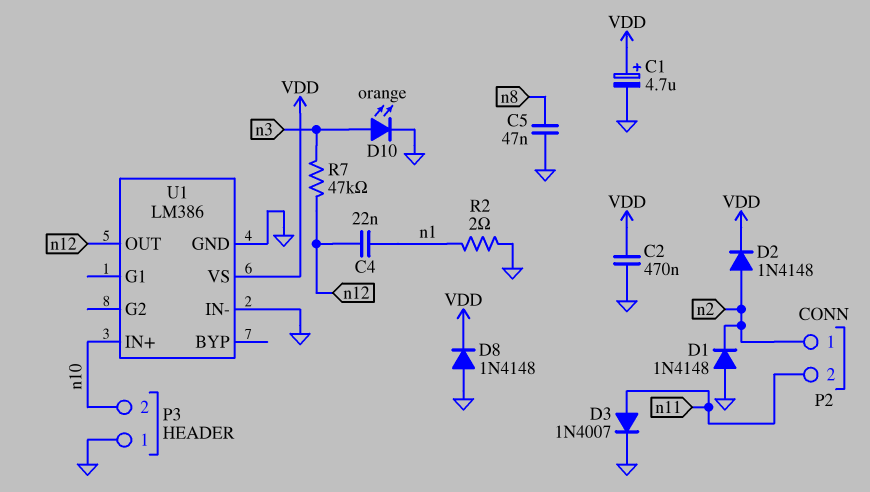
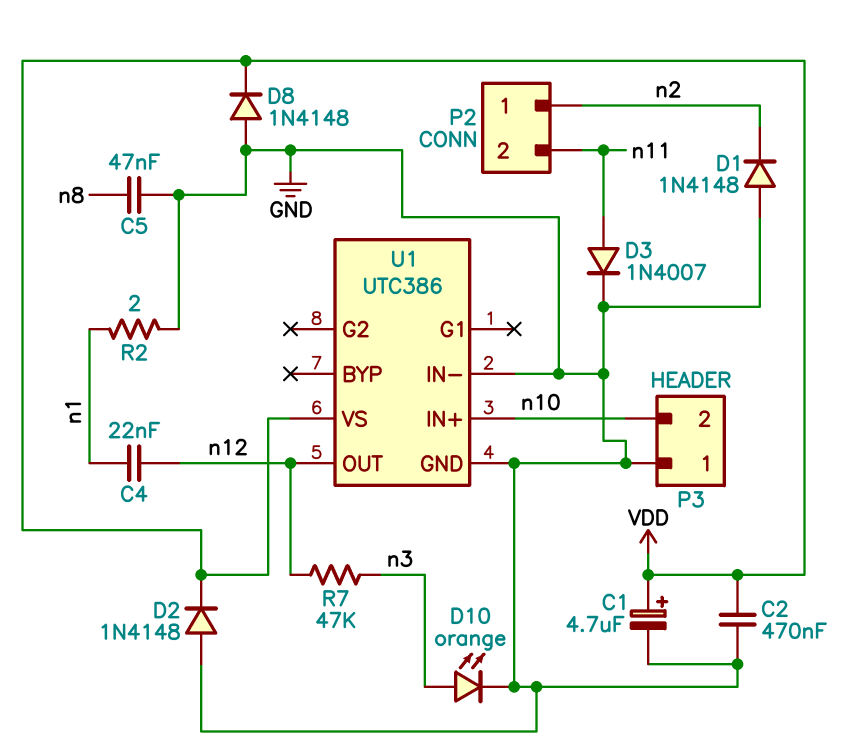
D2: diode 1N4148 (A n2, K VDD) -> diode 1N4148 (A GND, K VDD)
U1: LM386 -> UTC386

